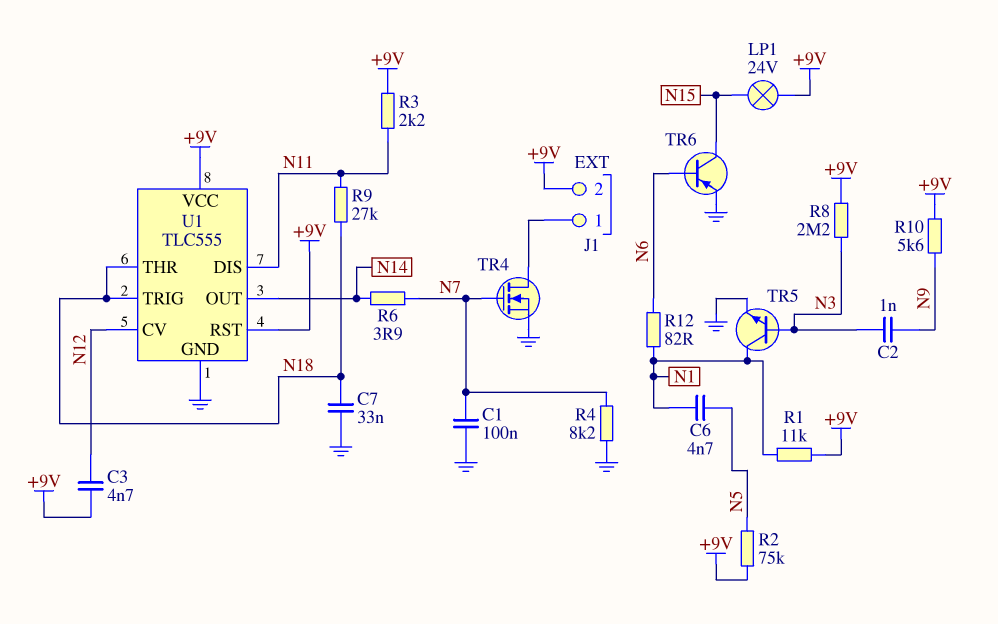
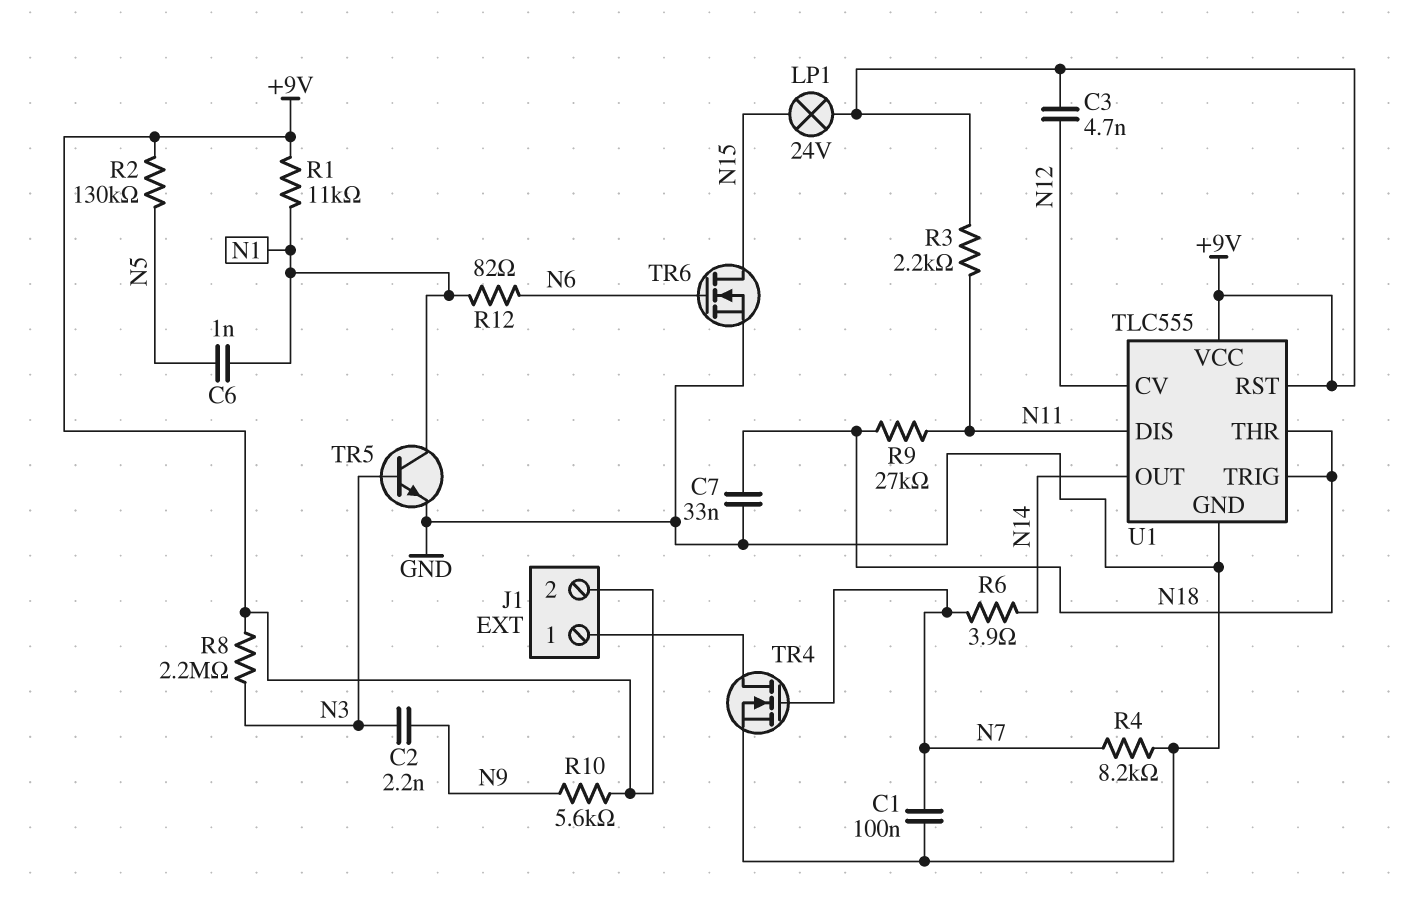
C2: 1nF (N3, N9) -> 2.2nF (N3, N9)
C6: 4.7nF (N1, N5) -> 1nF (N1, N5)
R2: 75k (+9V, N5) -> 130k (+9V, N5)
TR6: PNP (B N6, C N15, E GND) -> NMOS (G N6, D N15, S GND)

